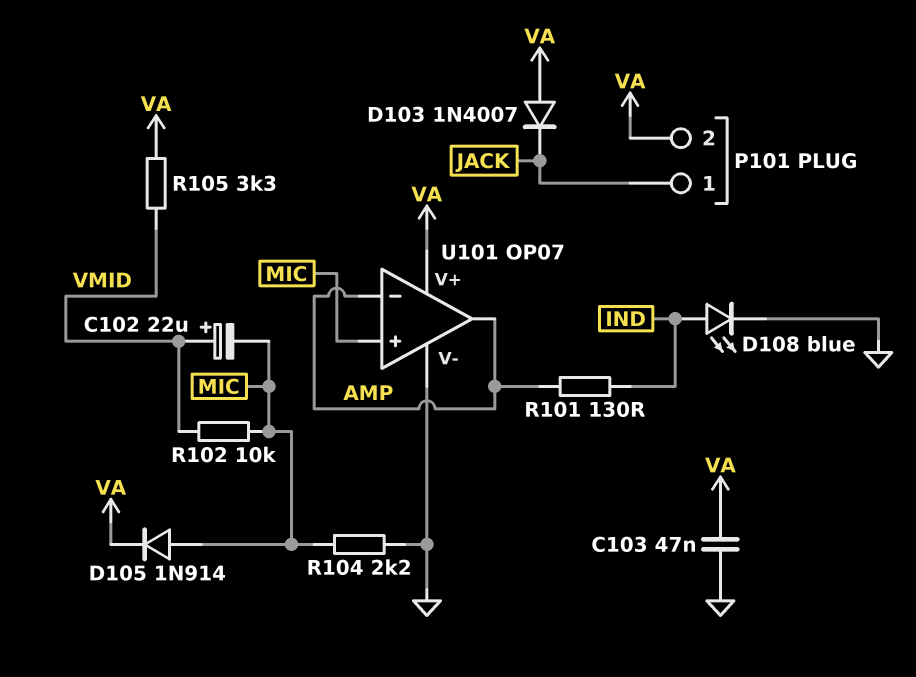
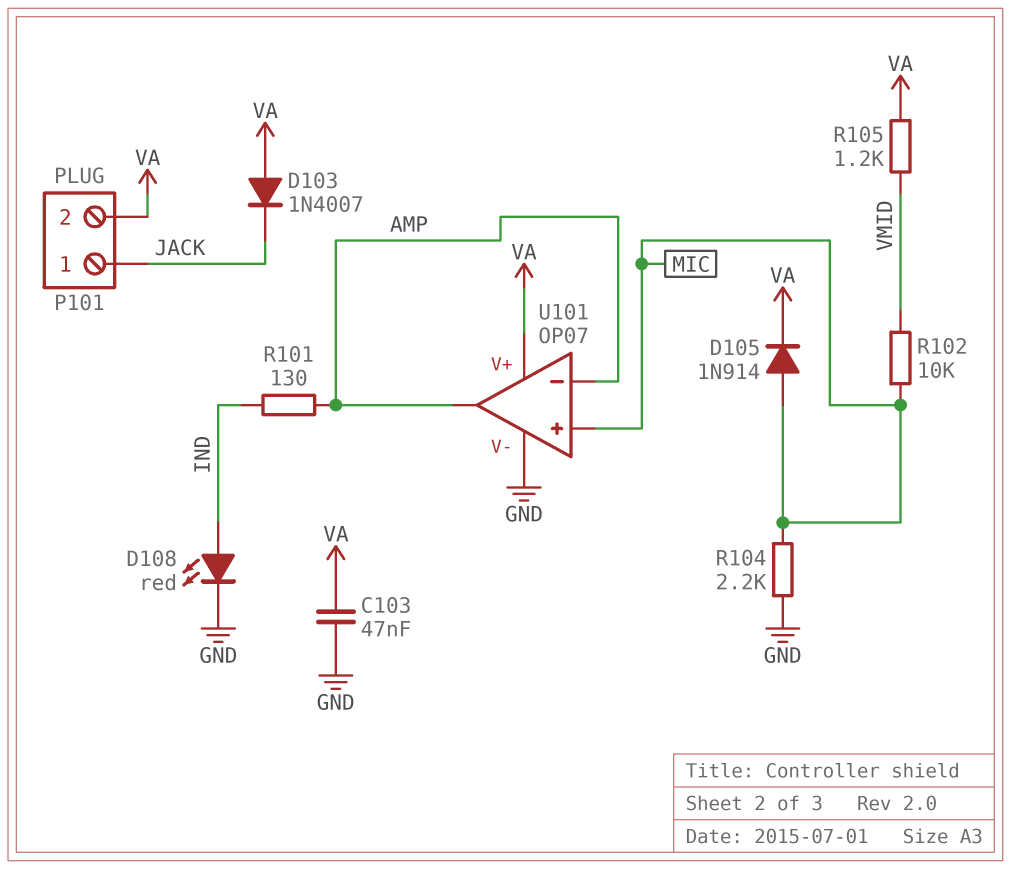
C102: 22uF (plus VMID, minus MIC) -> none
D108: LED blue (A IND, K GND) -> LED red (A IND, K GND)
R105: 3.3k (VA, VMID) -> 1.2k (VA, VMID)

